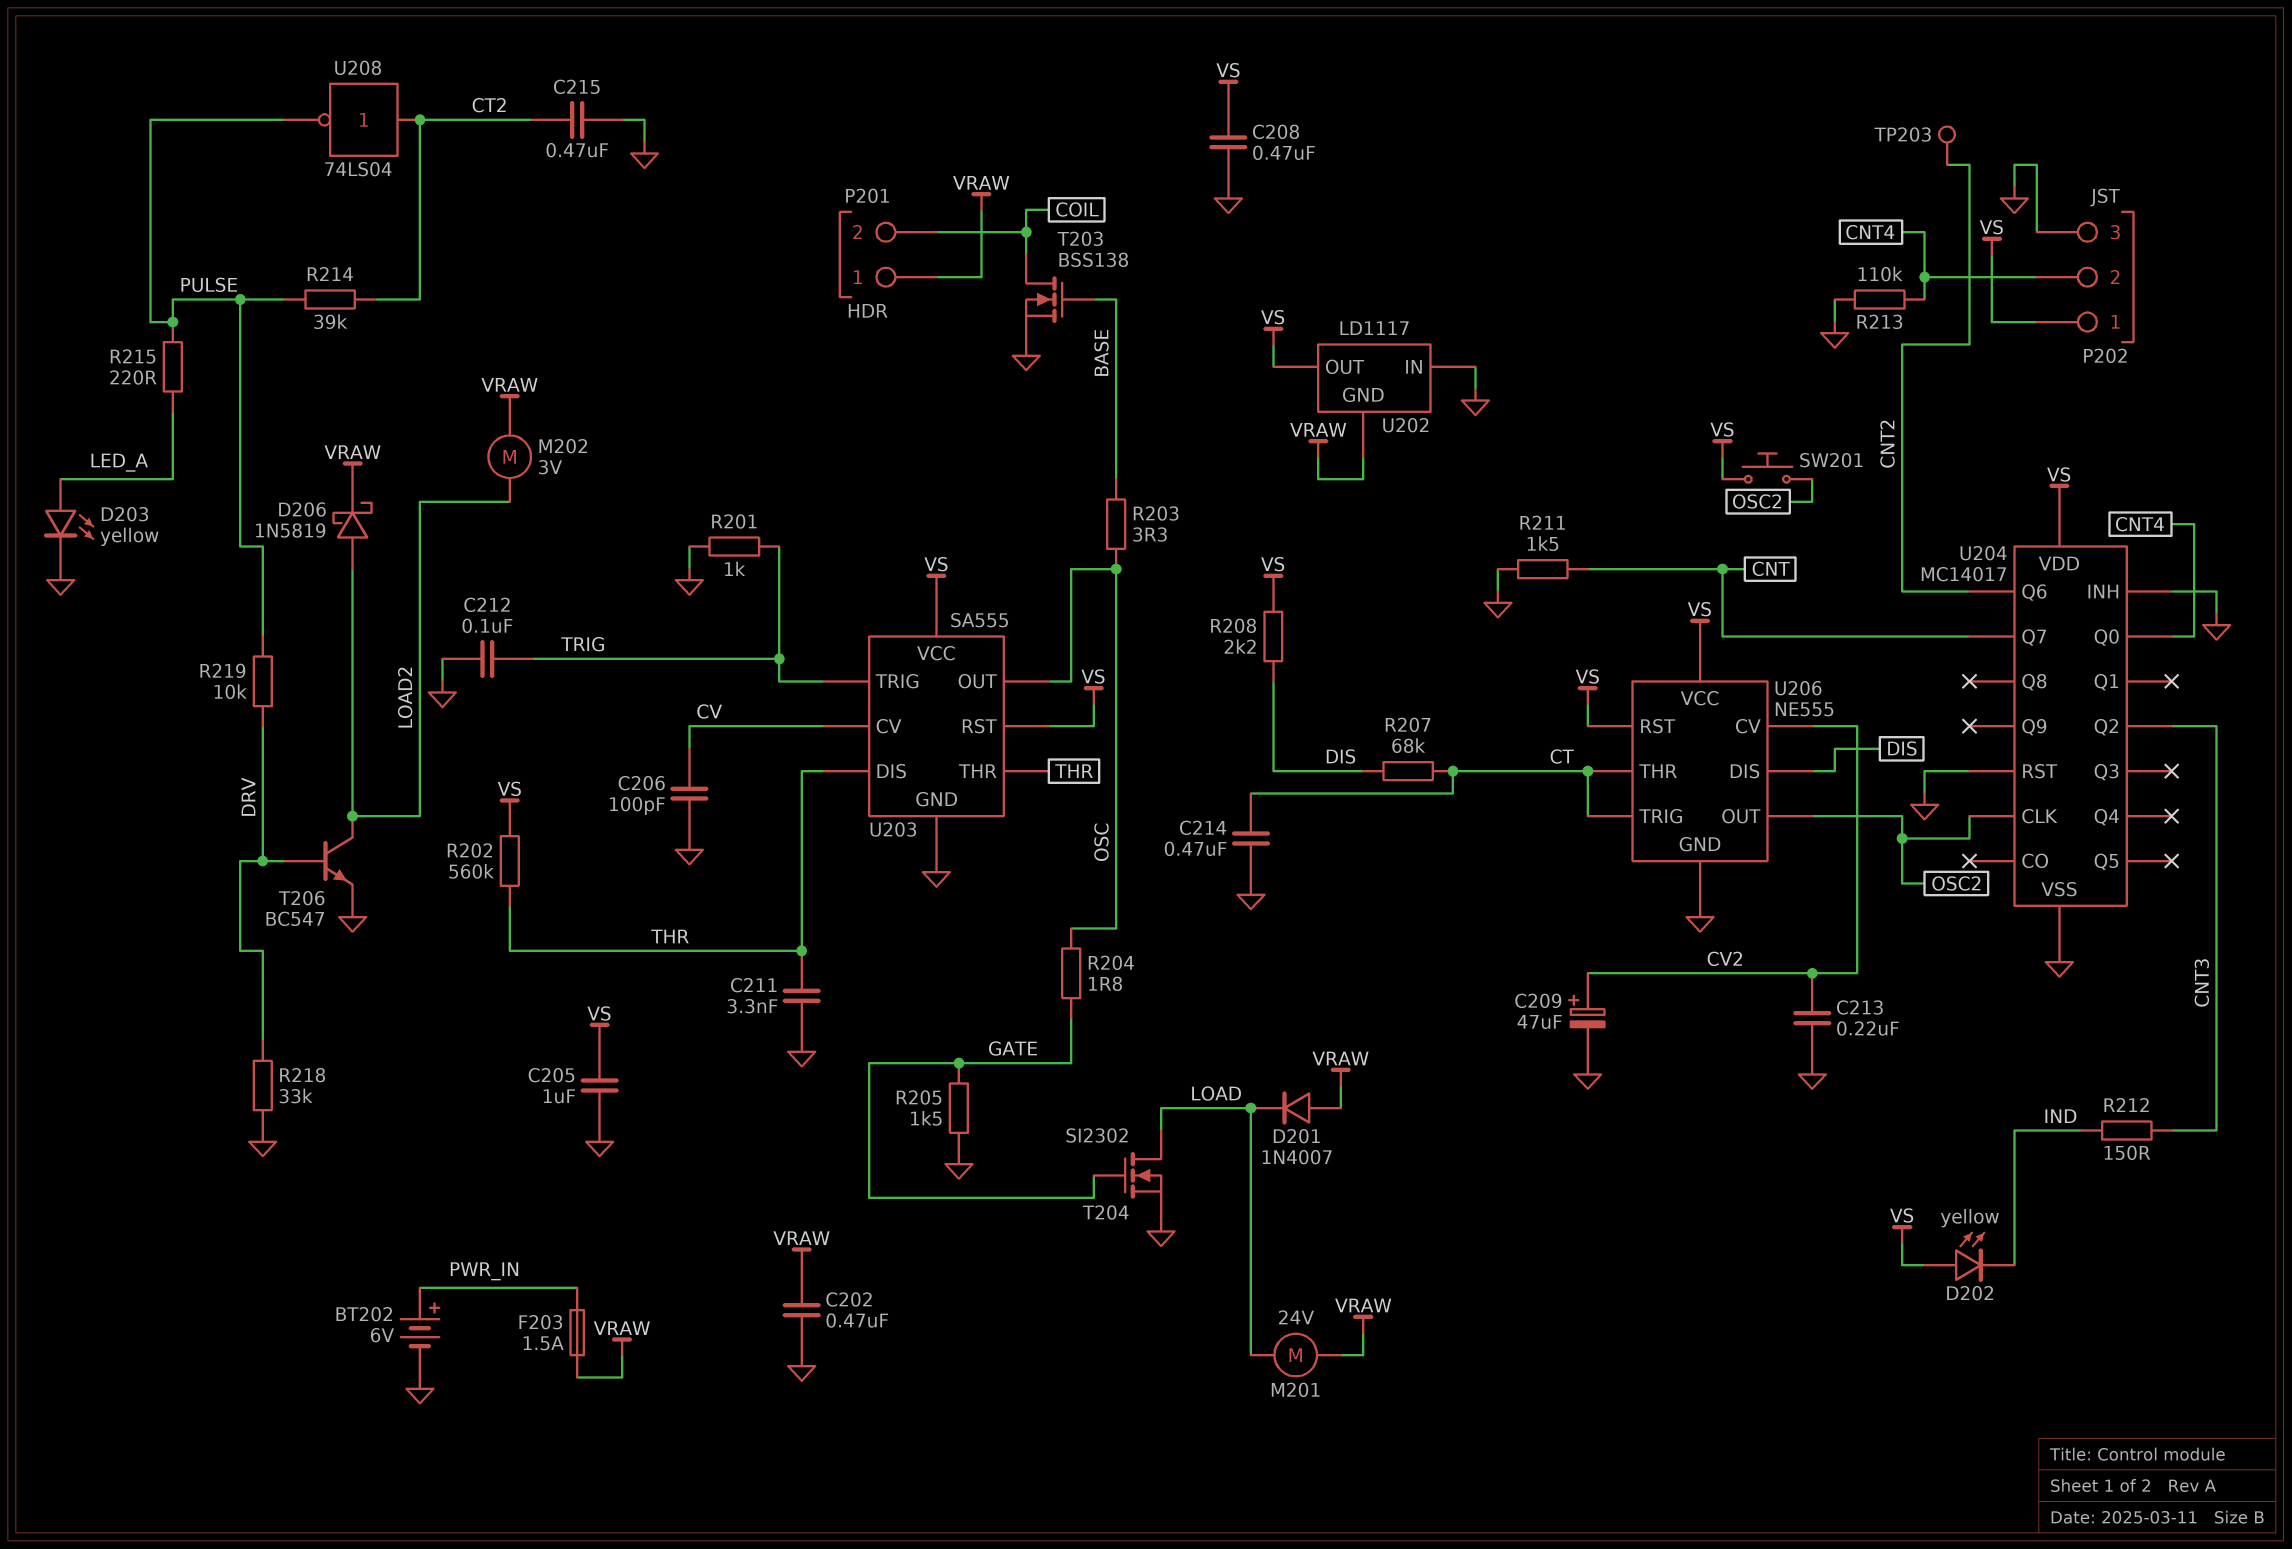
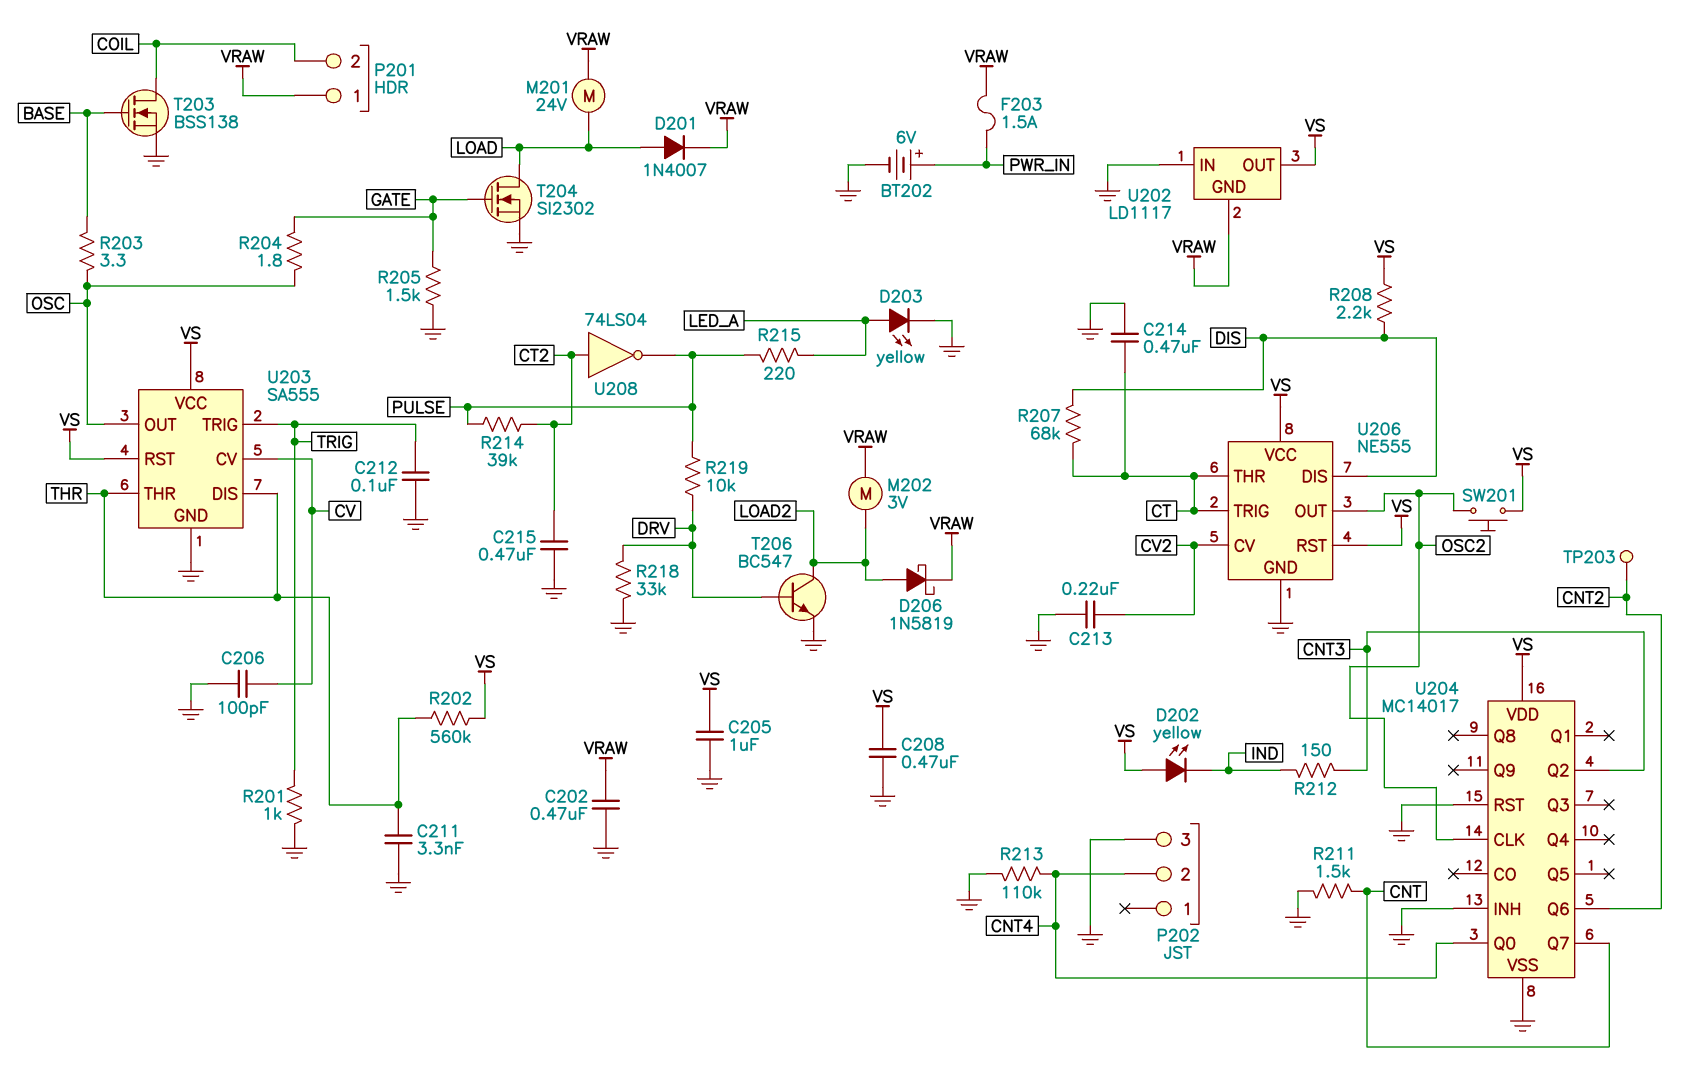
C209: 47uF (plus CV2, minus GND) -> none
D201: diode 1N4007 (A VRAW, K LOAD) -> diode 1N4007 (A LOAD, K VRAW)
P202 pin 1: VS -> none

